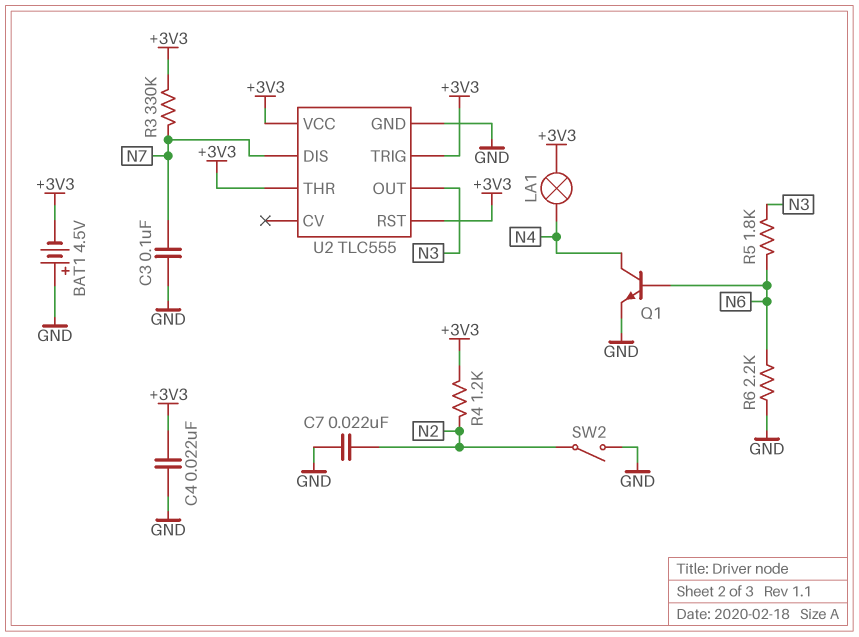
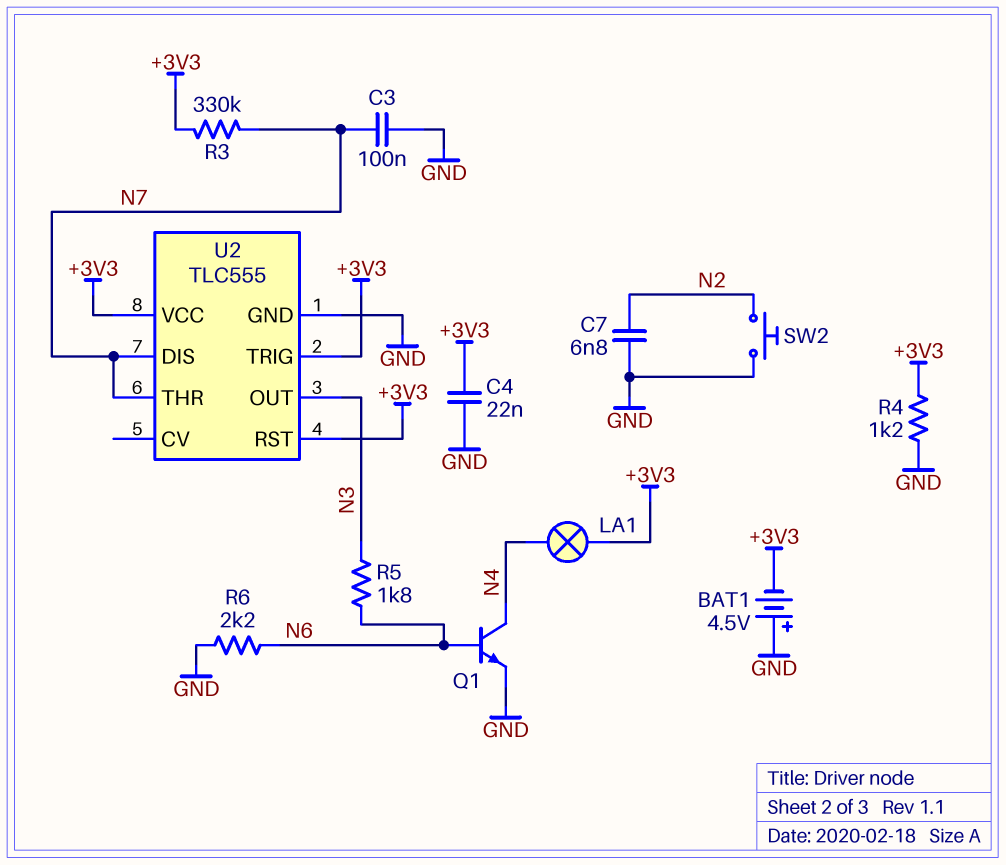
C7: 22nF (GND, N2) -> 6.8nF (GND, N2)
R4: 1.2k (+3V3, N2) -> 1.2k (+3V3, GND)
SW2: switch (GND, N2) -> button (GND, N2)
U2 pin THR: +3V3 -> N7

